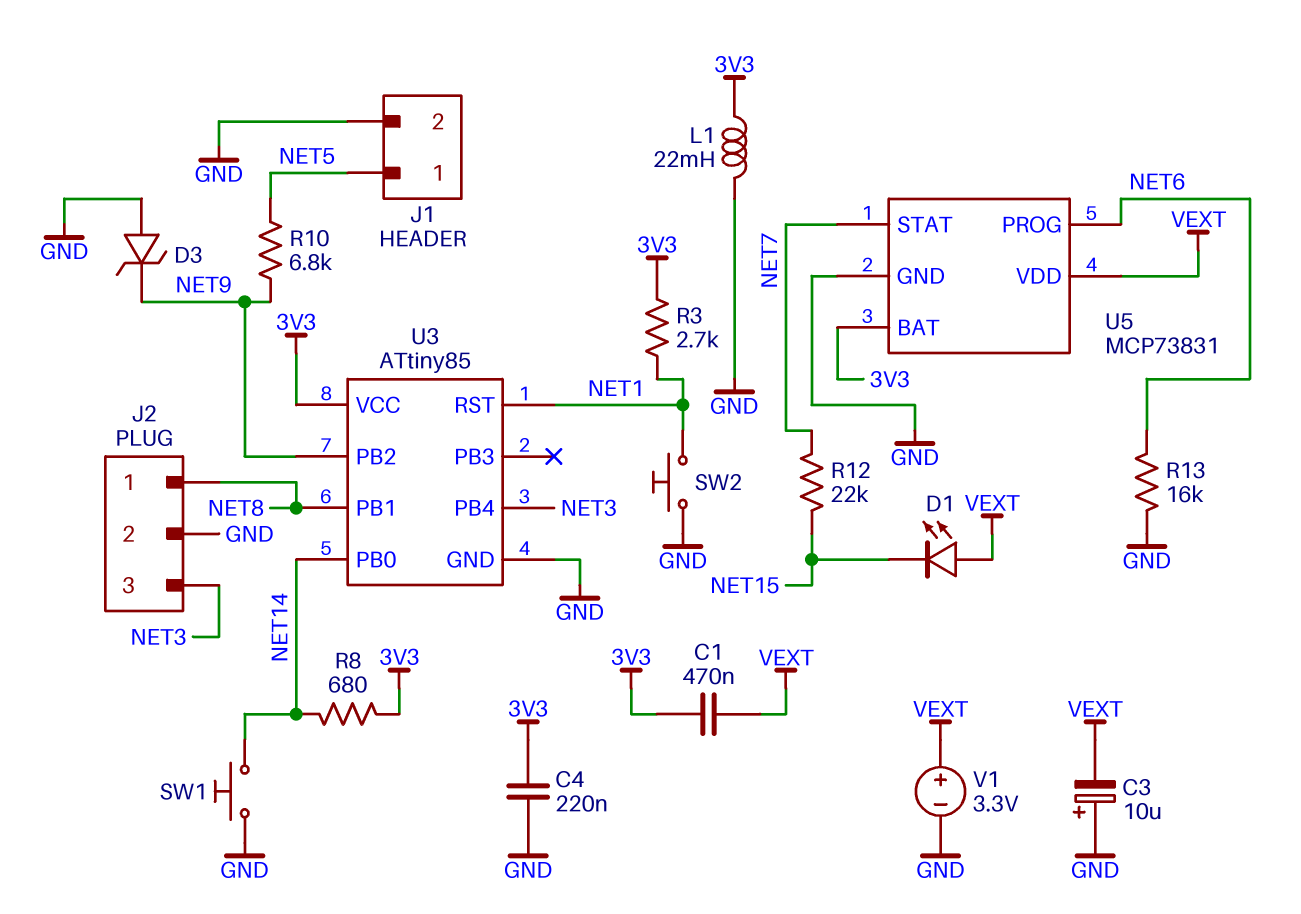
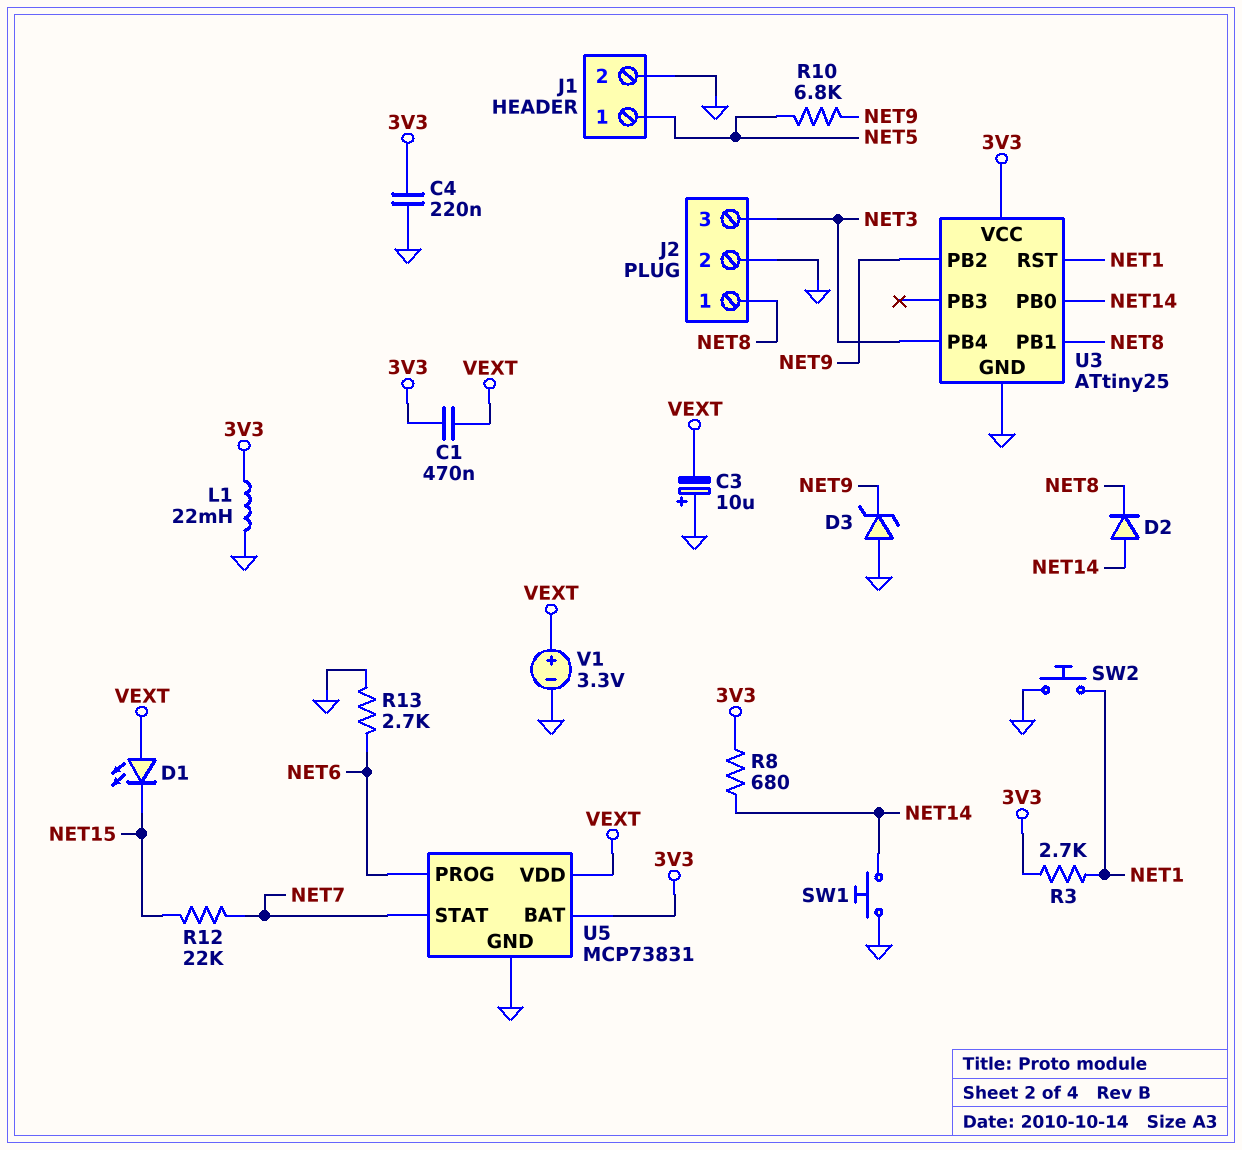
D2: none -> diode (A NET14, K NET8)
R13: 16k (GND, NET6) -> 2.7k (GND, NET6)
U3: ATtiny85 -> ATtiny25

